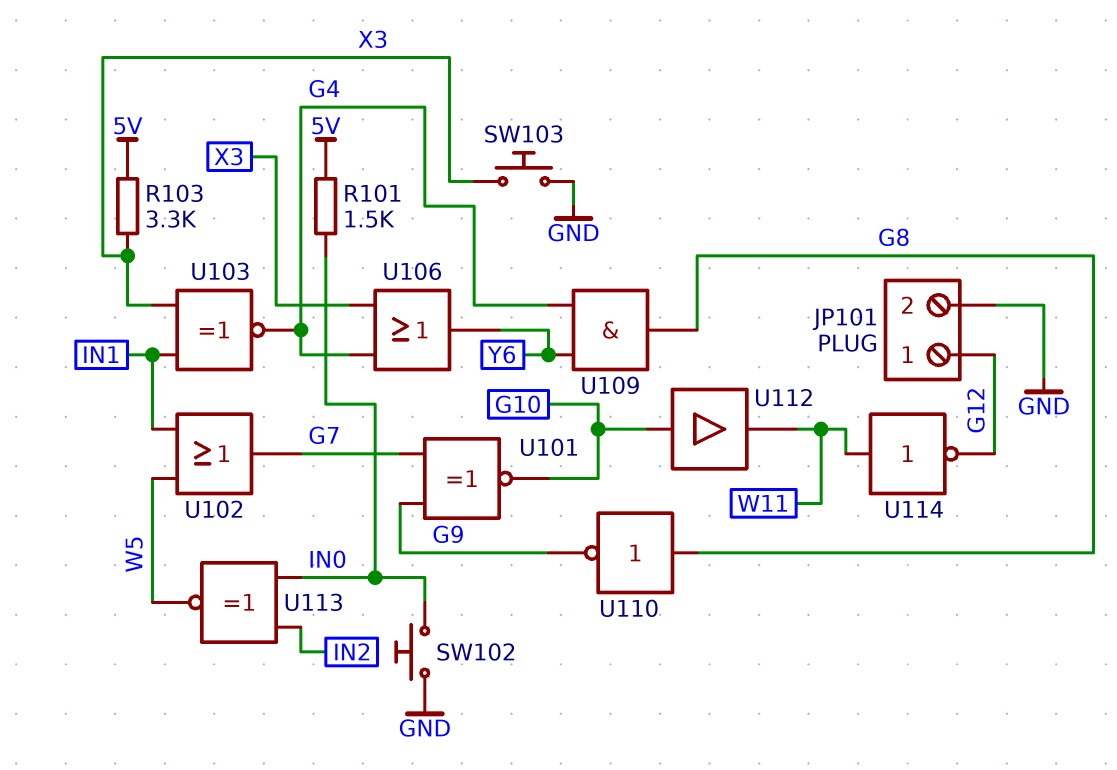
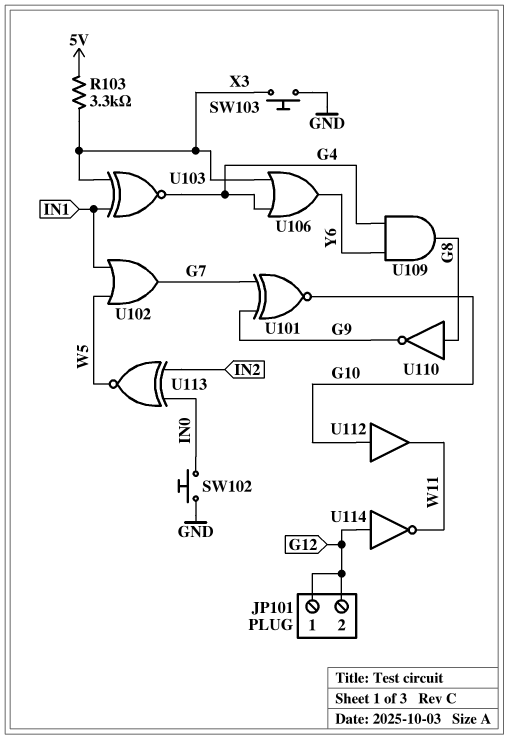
JP101 pin 2: GND -> G12
R101: 1.5k (5V, IN0) -> none
U114: NOT (in W11, out G12) -> NOT (in G12, out W11)

